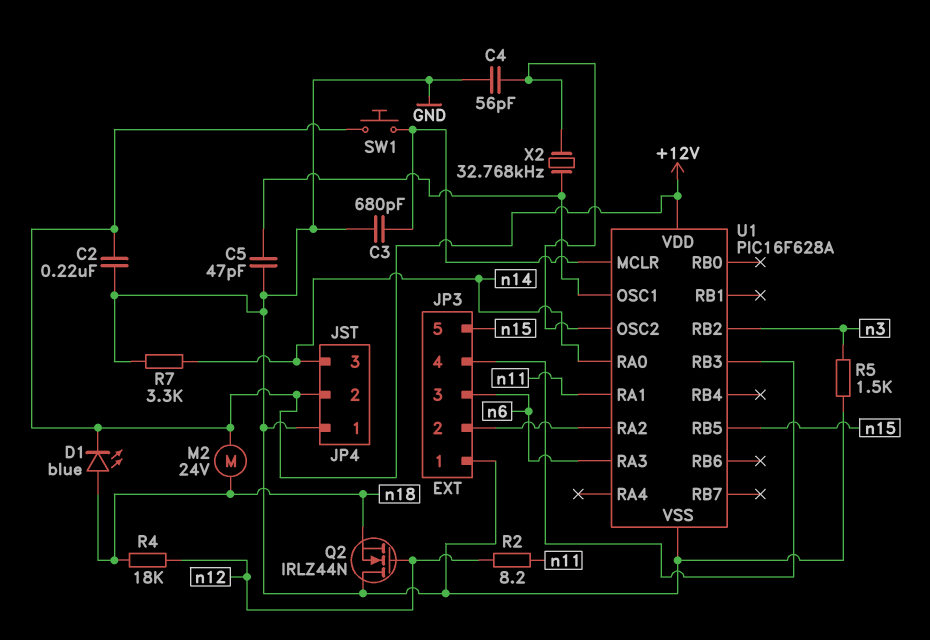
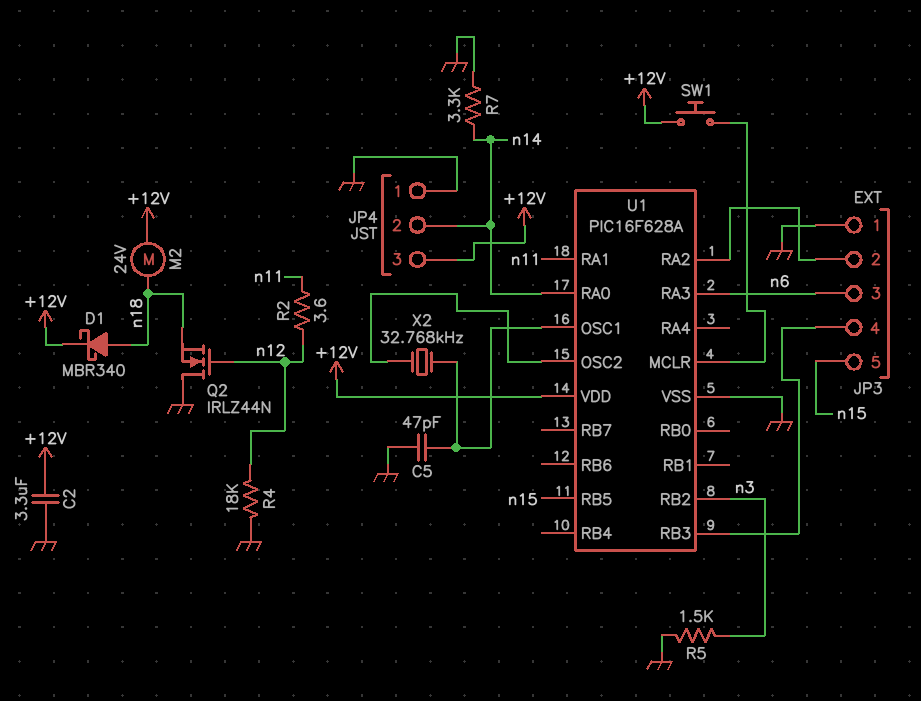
C2: 220nF (+12V, GND) -> 3.3uF (+12V, GND)
C3: 680pF (GND, U1/MCLR) -> none
C4: 56pF (GND, U1/OSC2) -> none
D1: LED blue (A n18, K +12V) -> schottky MBR340 (A n18, K +12V)
JP4 pin 2: +12V -> n14
JP4 pin 3: n14 -> +12V
R2: 8.2 (n11, n12) -> 3.6 (n11, n12)
R4: 18k (n12, n18) -> 18k (GND, n12)

